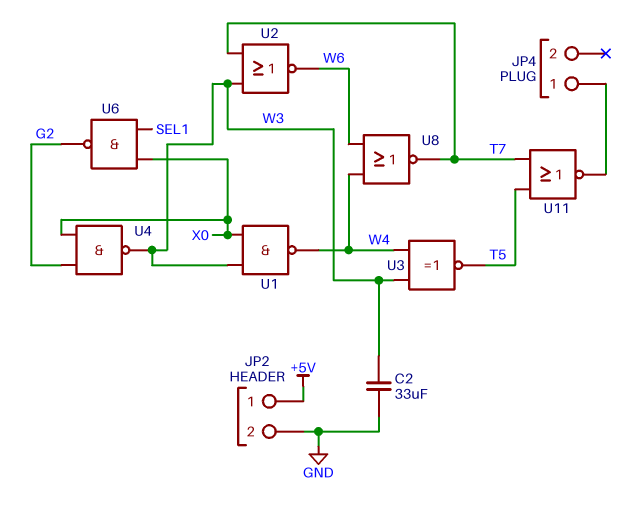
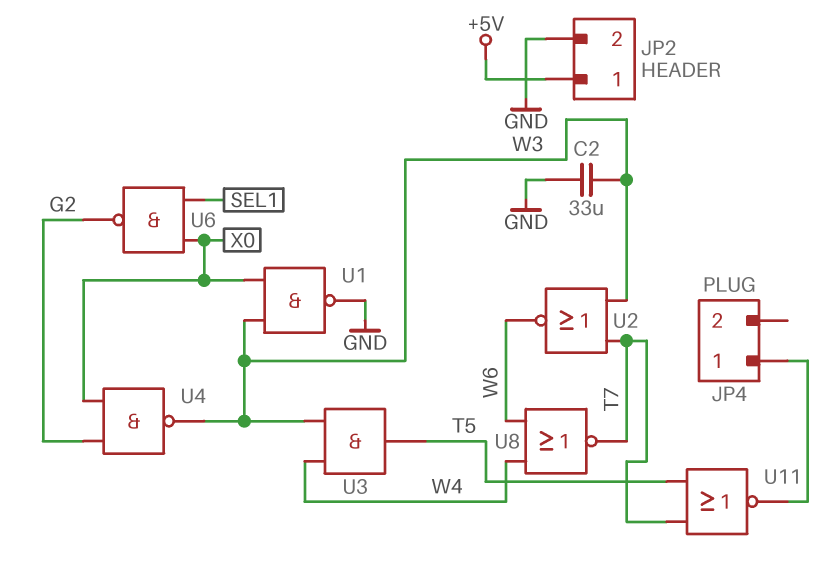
U1: NAND (in W3, in X0, out W4) -> NAND (in W3, in X0, out GND)
U3: XNOR (in W3, in W4, out T5) -> AND (in W3, in W4, out T5)

